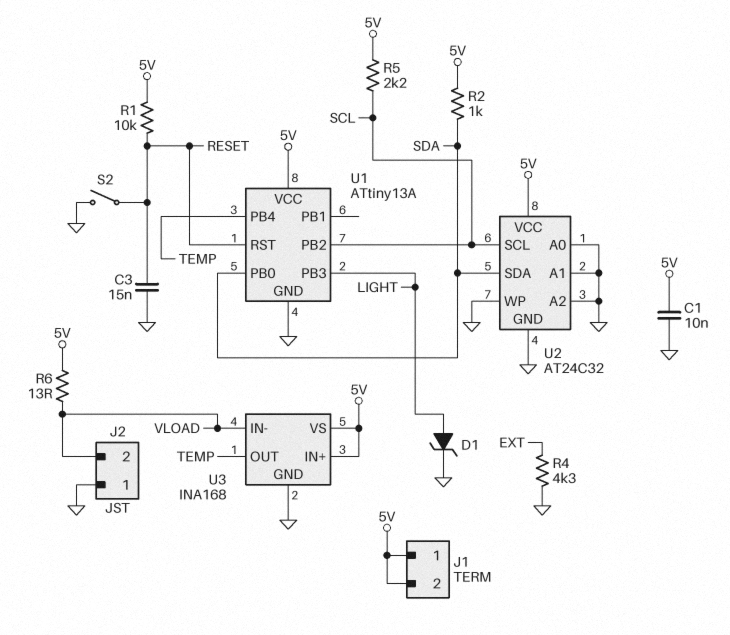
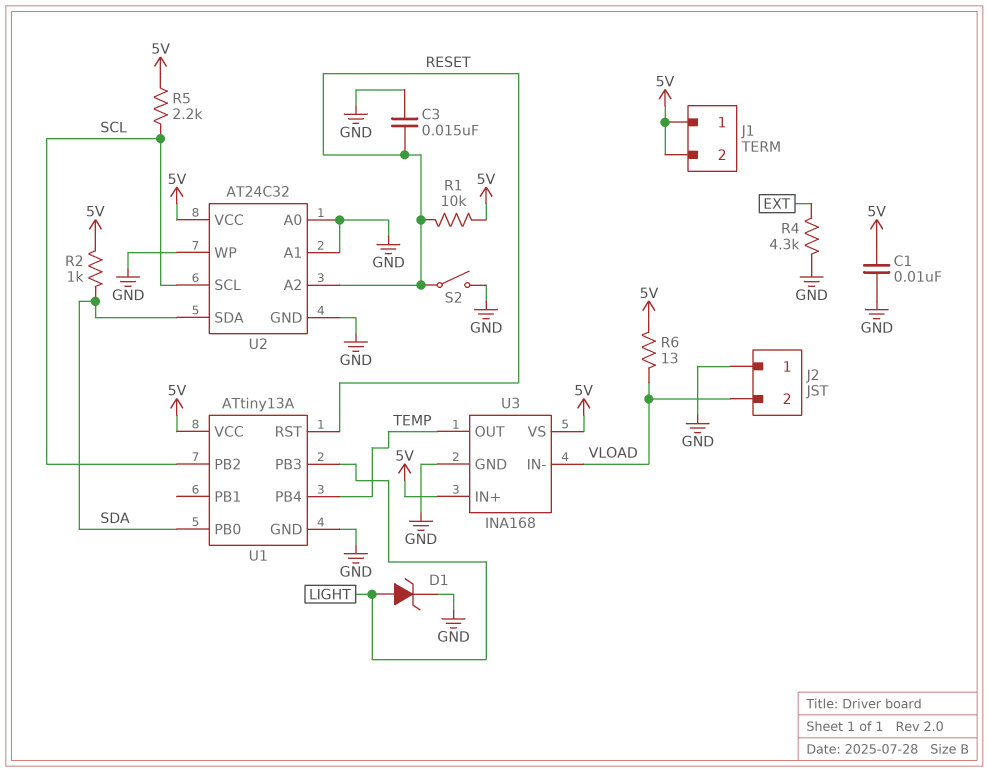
U2 pin A2: GND -> RESET

